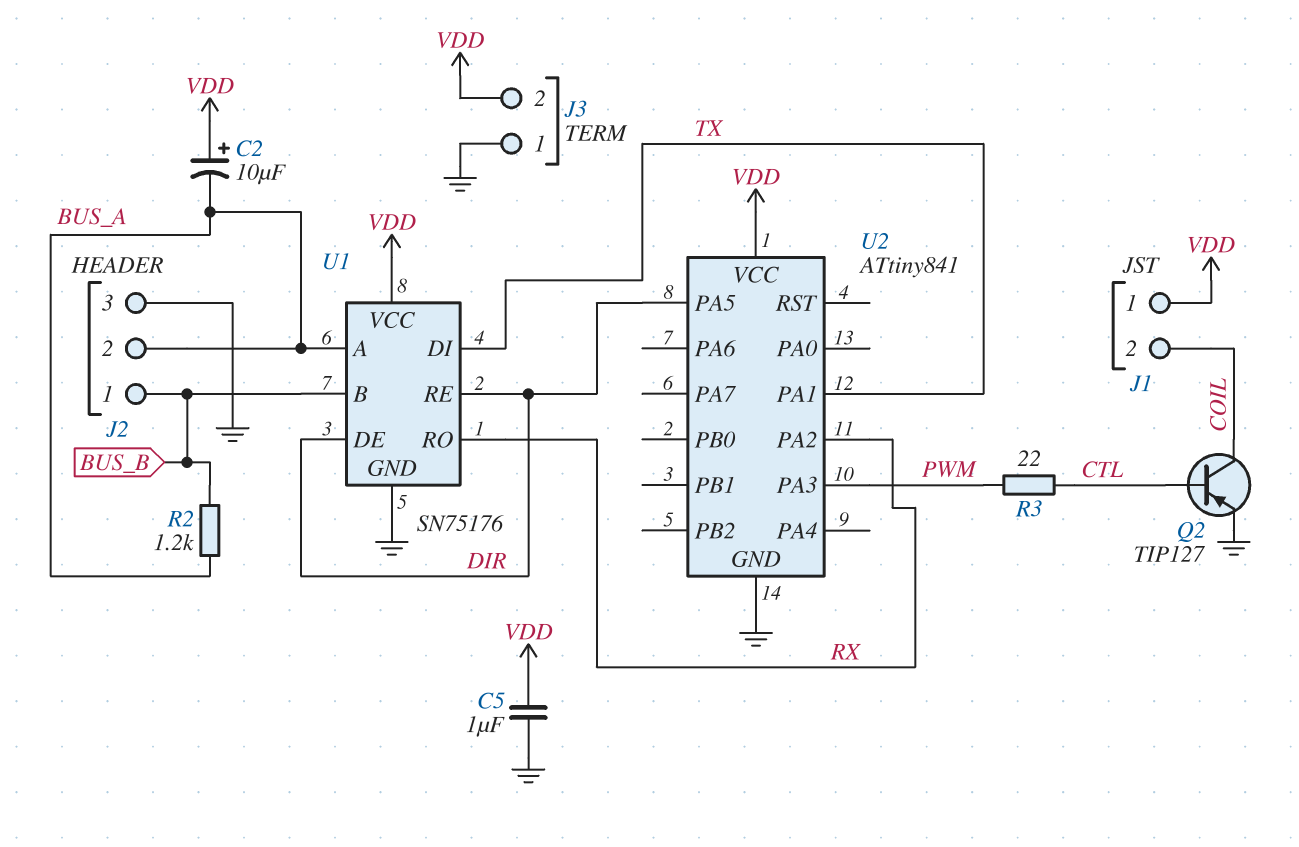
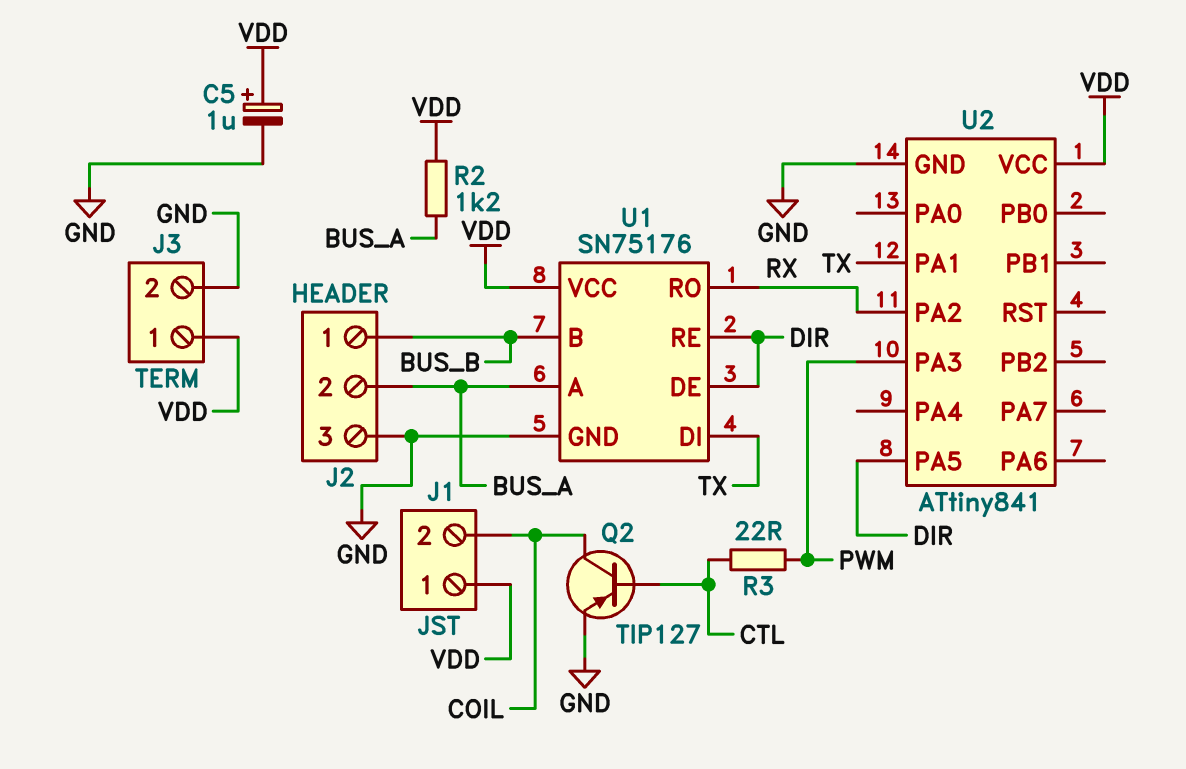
C2: 10uF (plus VDD, minus BUS_A) -> none
C5: 1uF (GND, VDD) -> 1uF (plus VDD, minus GND)
J3 pin 1: GND -> VDD
J3 pin 2: VDD -> GND
R2: 1.2k (BUS_A, BUS_B) -> 1.2k (BUS_A, VDD)

